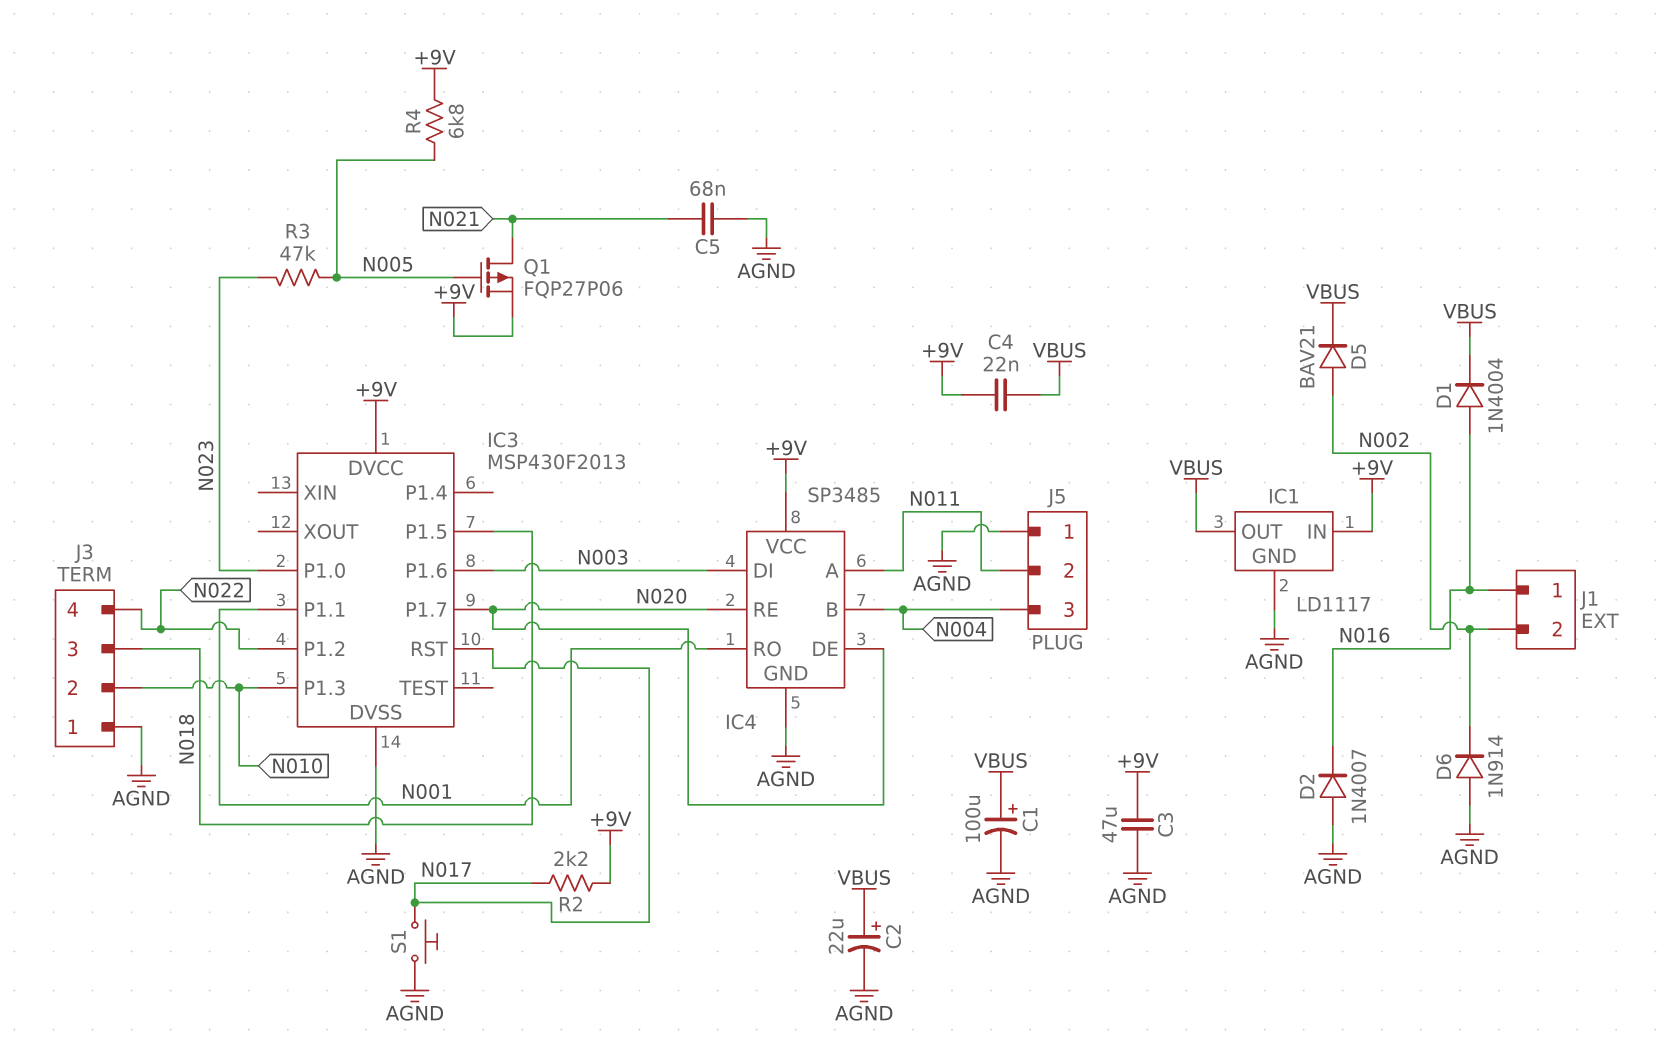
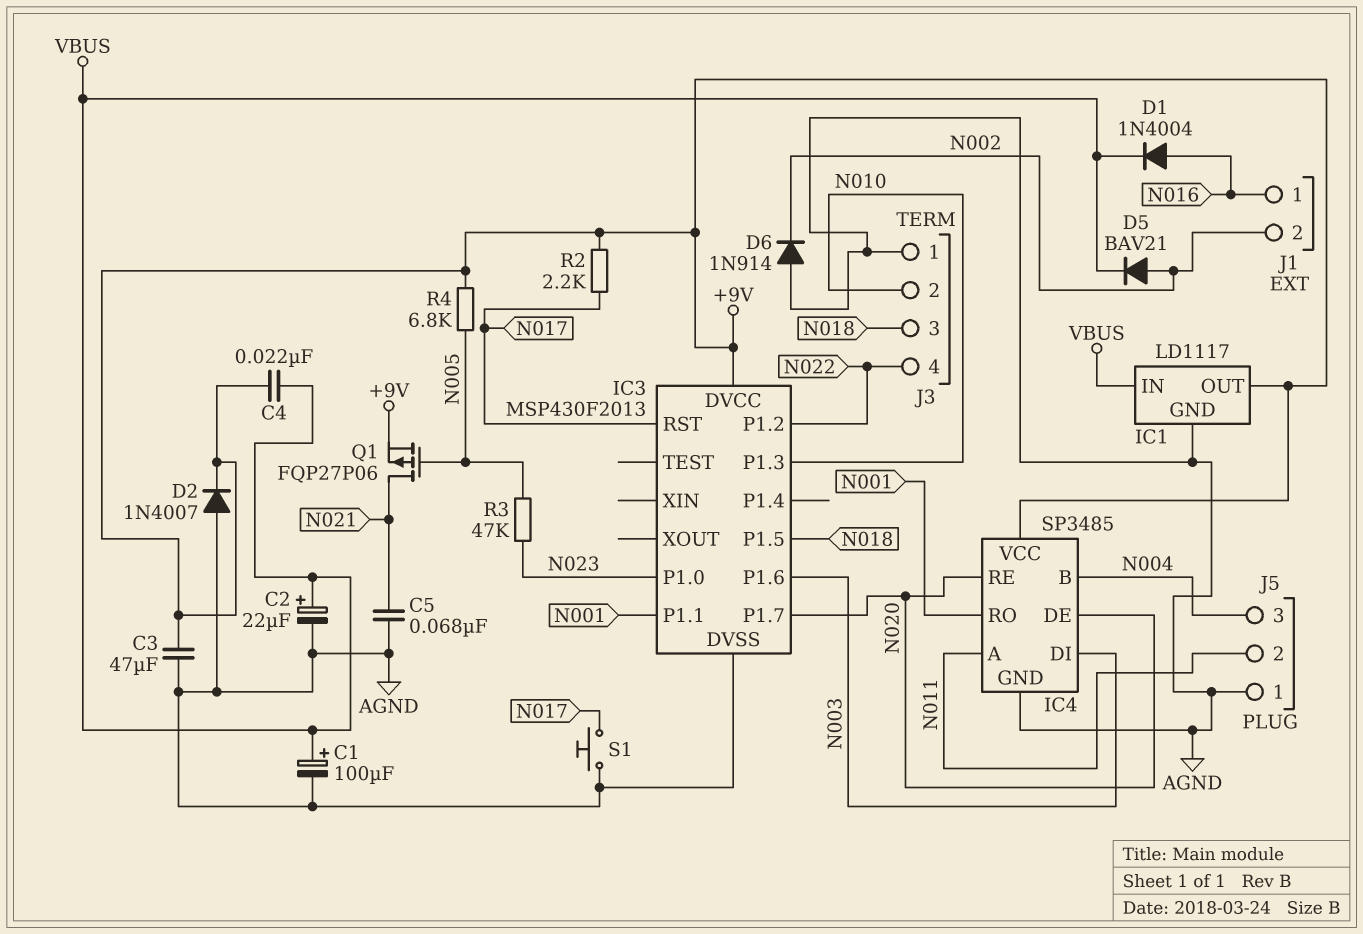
D2: diode 1N4007 (A AGND, K N016) -> diode 1N4007 (A AGND, K +9V)
IC1 pin IN: +9V -> VBUS
IC1 pin OUT: VBUS -> +9V

